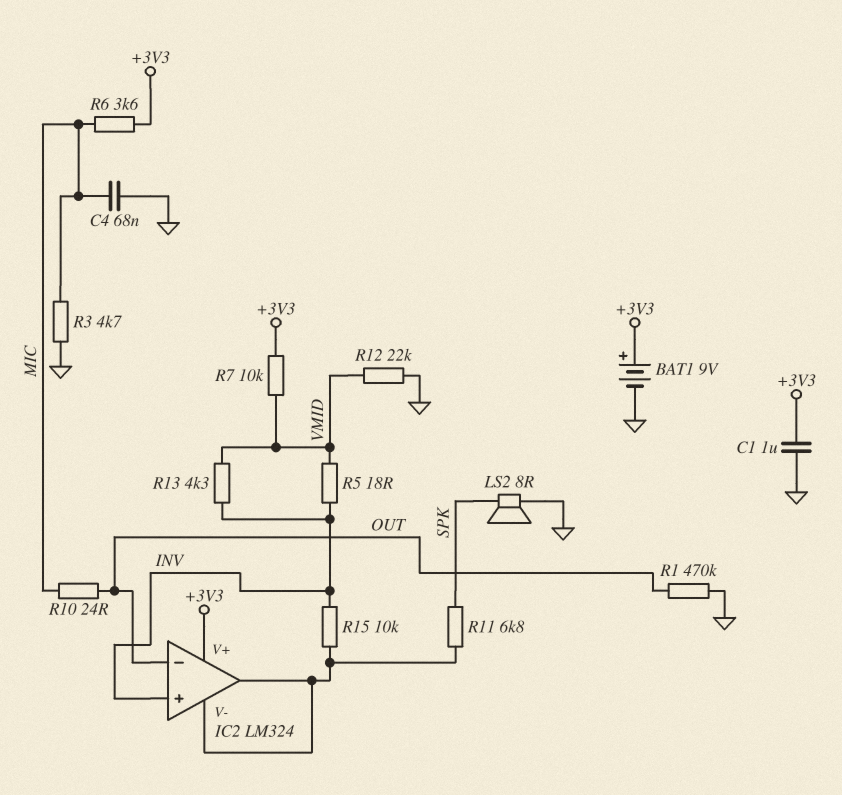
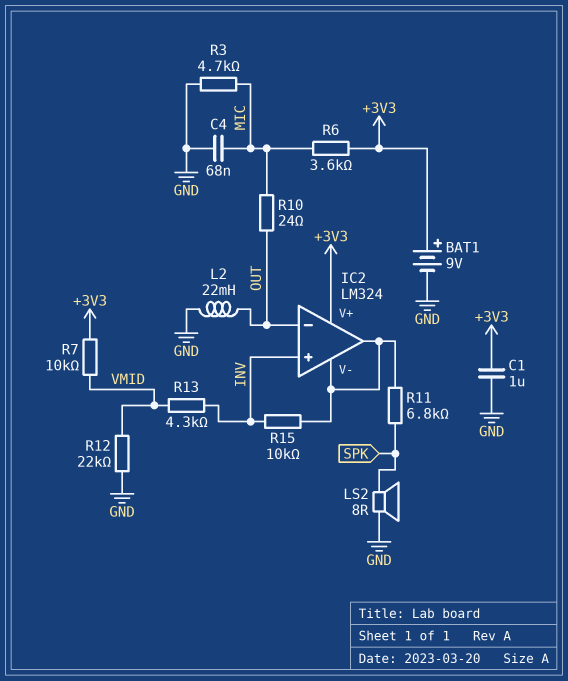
L2: none -> 22mH (GND, OUT)
R1: 470k (GND, OUT) -> none
R5: 18 (INV, VMID) -> none

